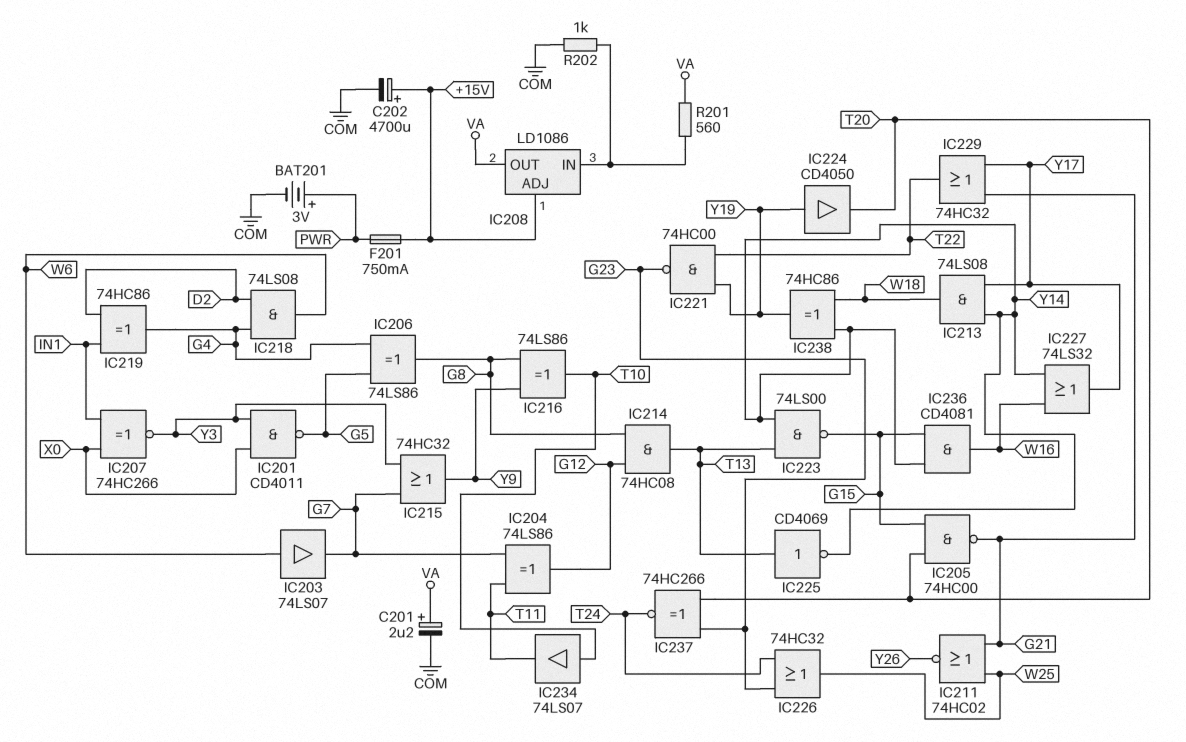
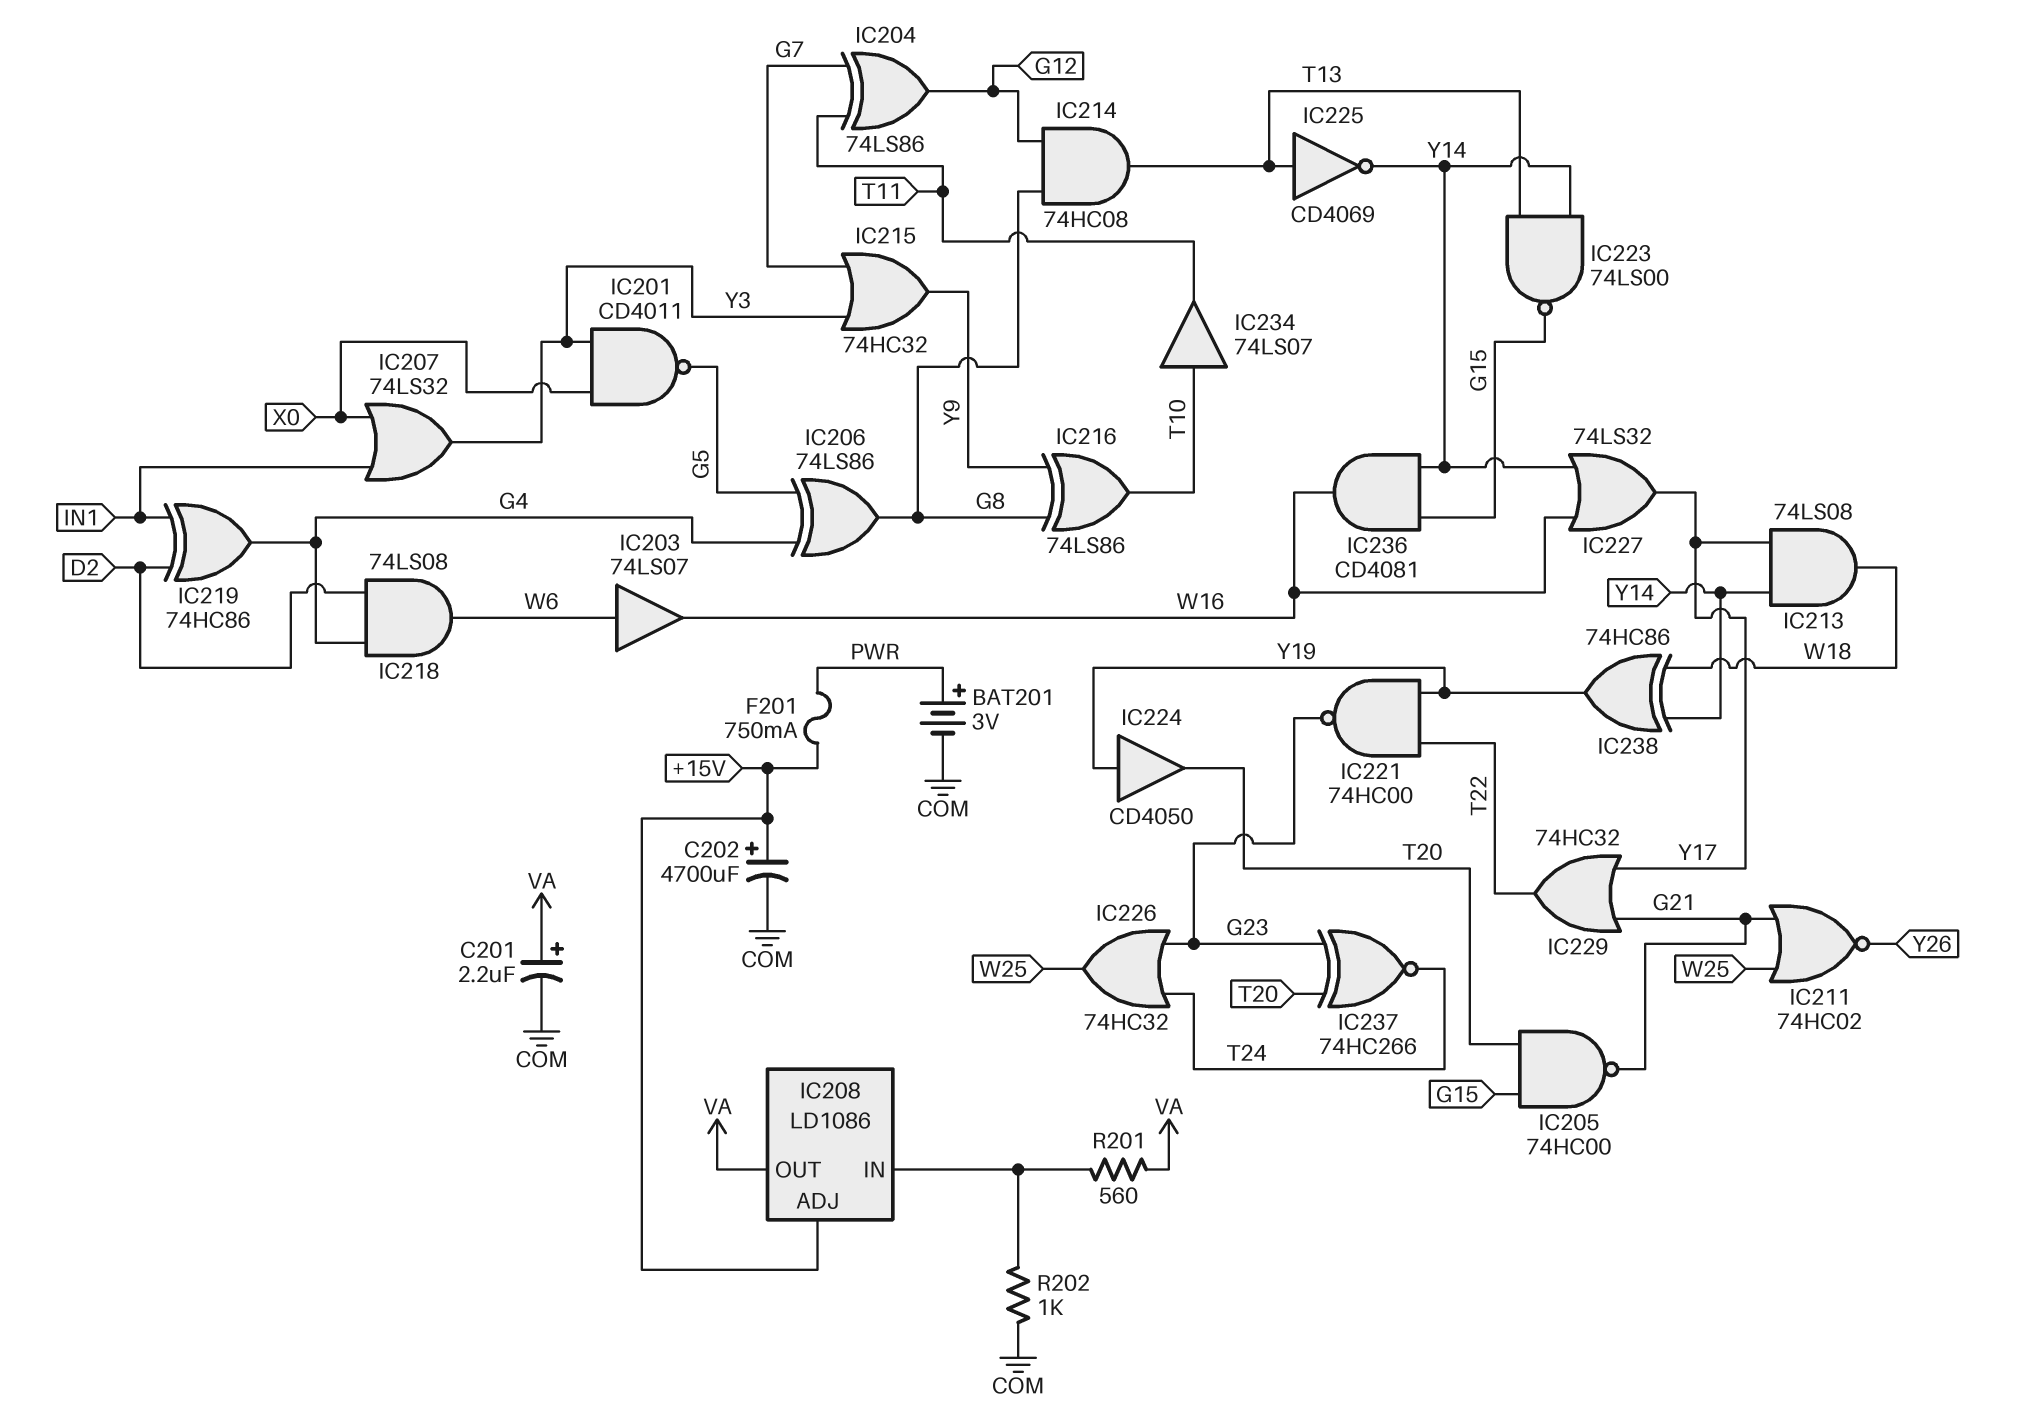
IC203: buffer 74LS07 (in W6, out G7) -> buffer 74LS07 (in W6, out W16)
IC207: XNOR 74HC266 (in IN1, in X0, out Y3) -> OR 74LS32 (in IN1, in X0, out Y3)

